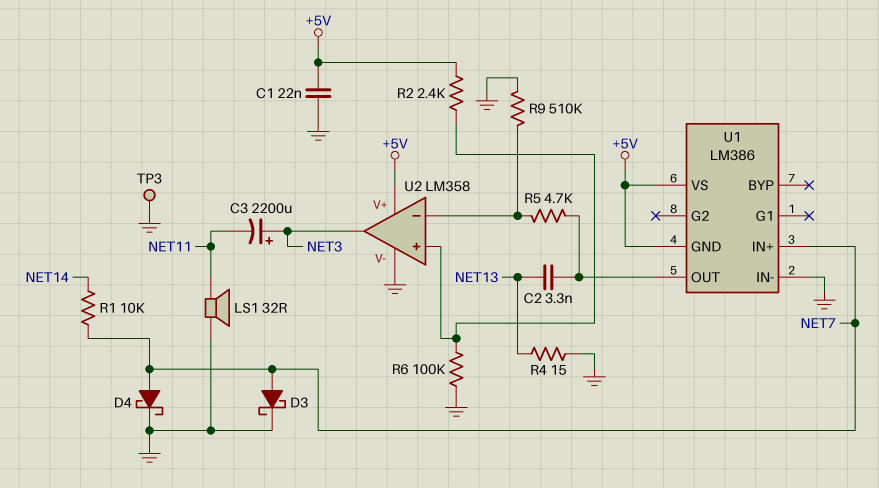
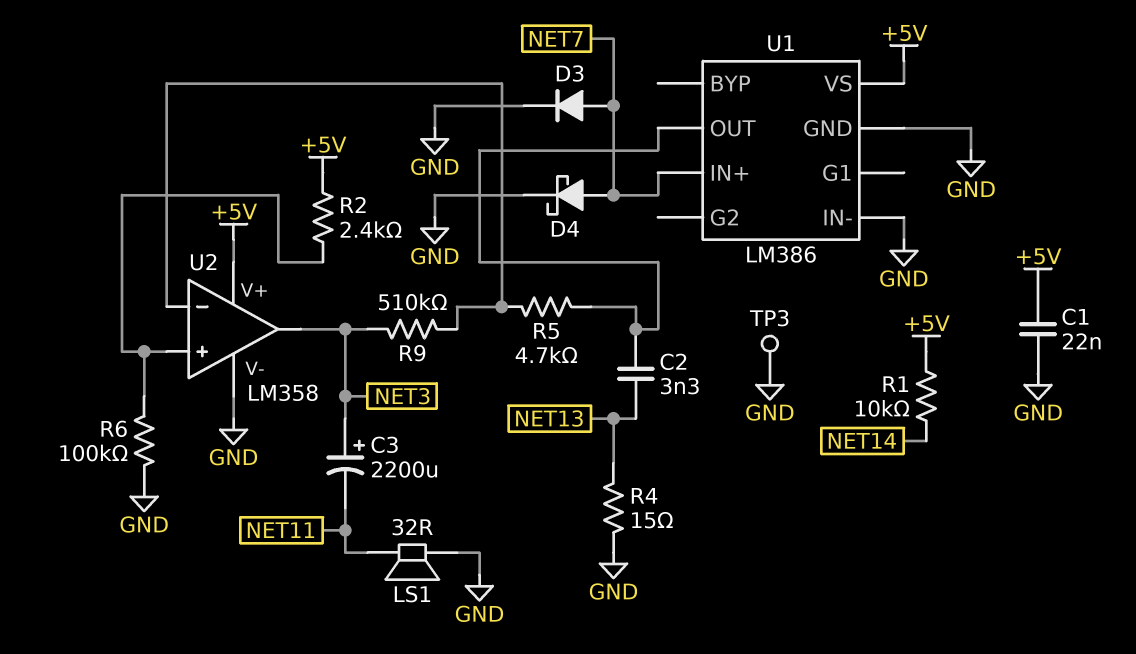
D3: schottky (A NET7, K GND) -> diode (A NET7, K GND)
R1: 10k (NET7, NET14) -> 10k (+5V, NET14)
R9: 510k (GND, U2/in-) -> 510k (NET3, U2/in-)
U1 pin GND: +5V -> GND

